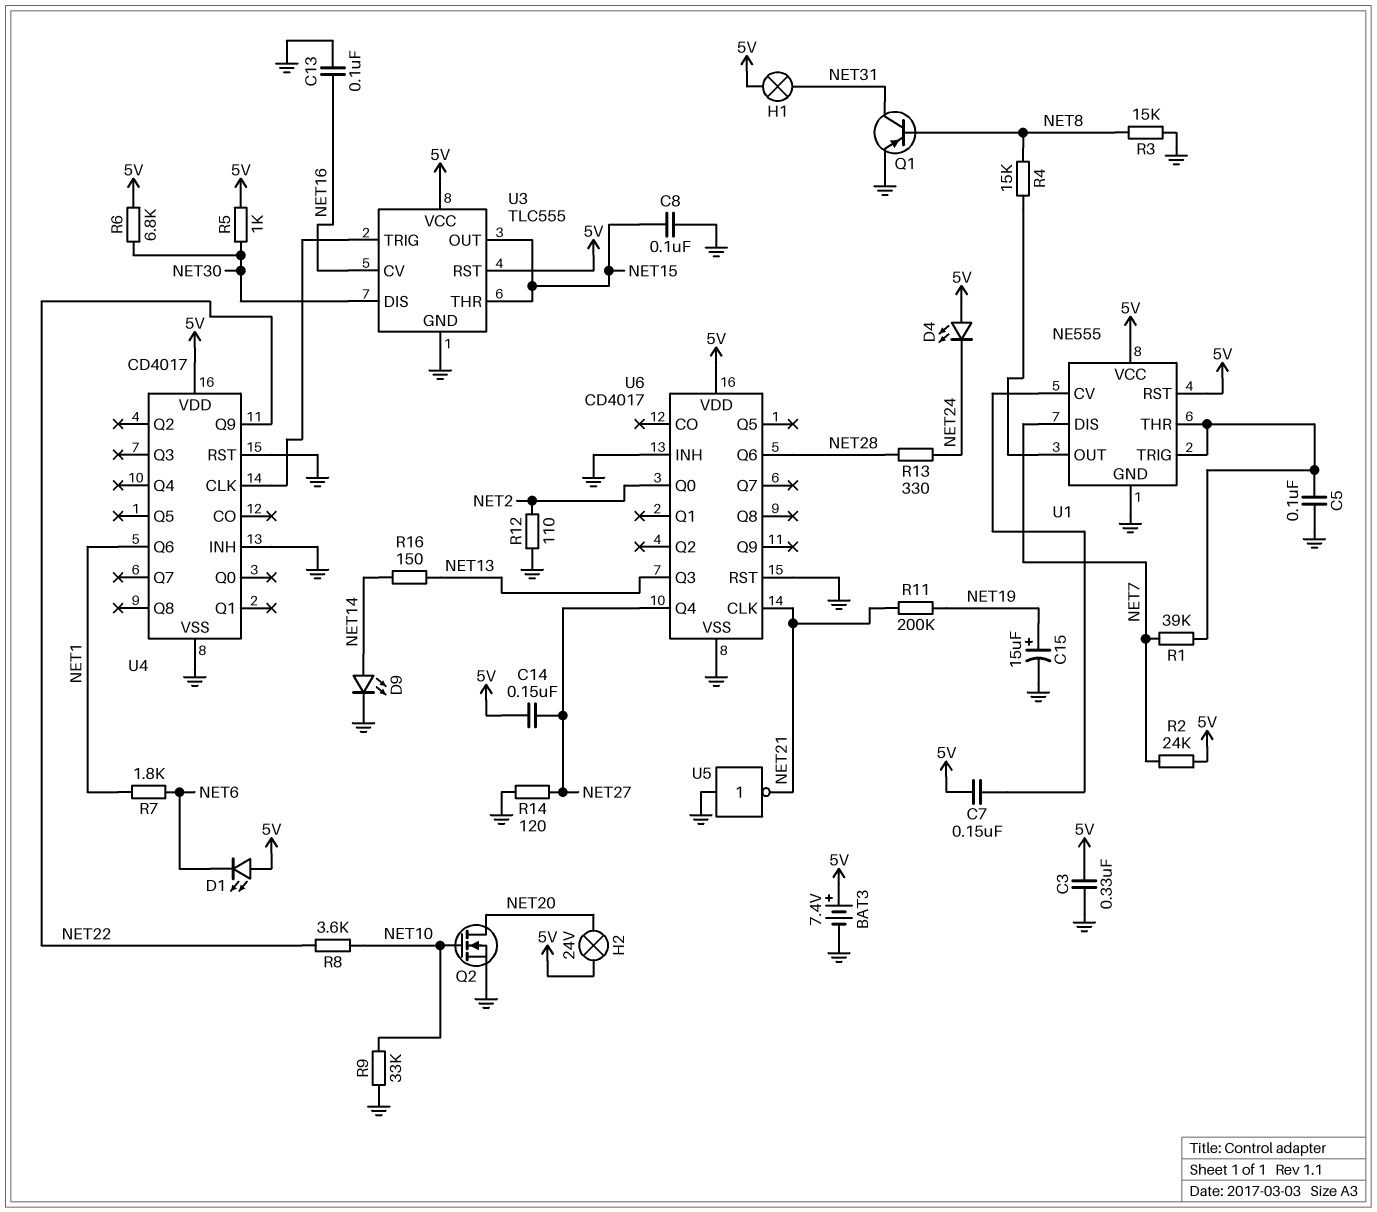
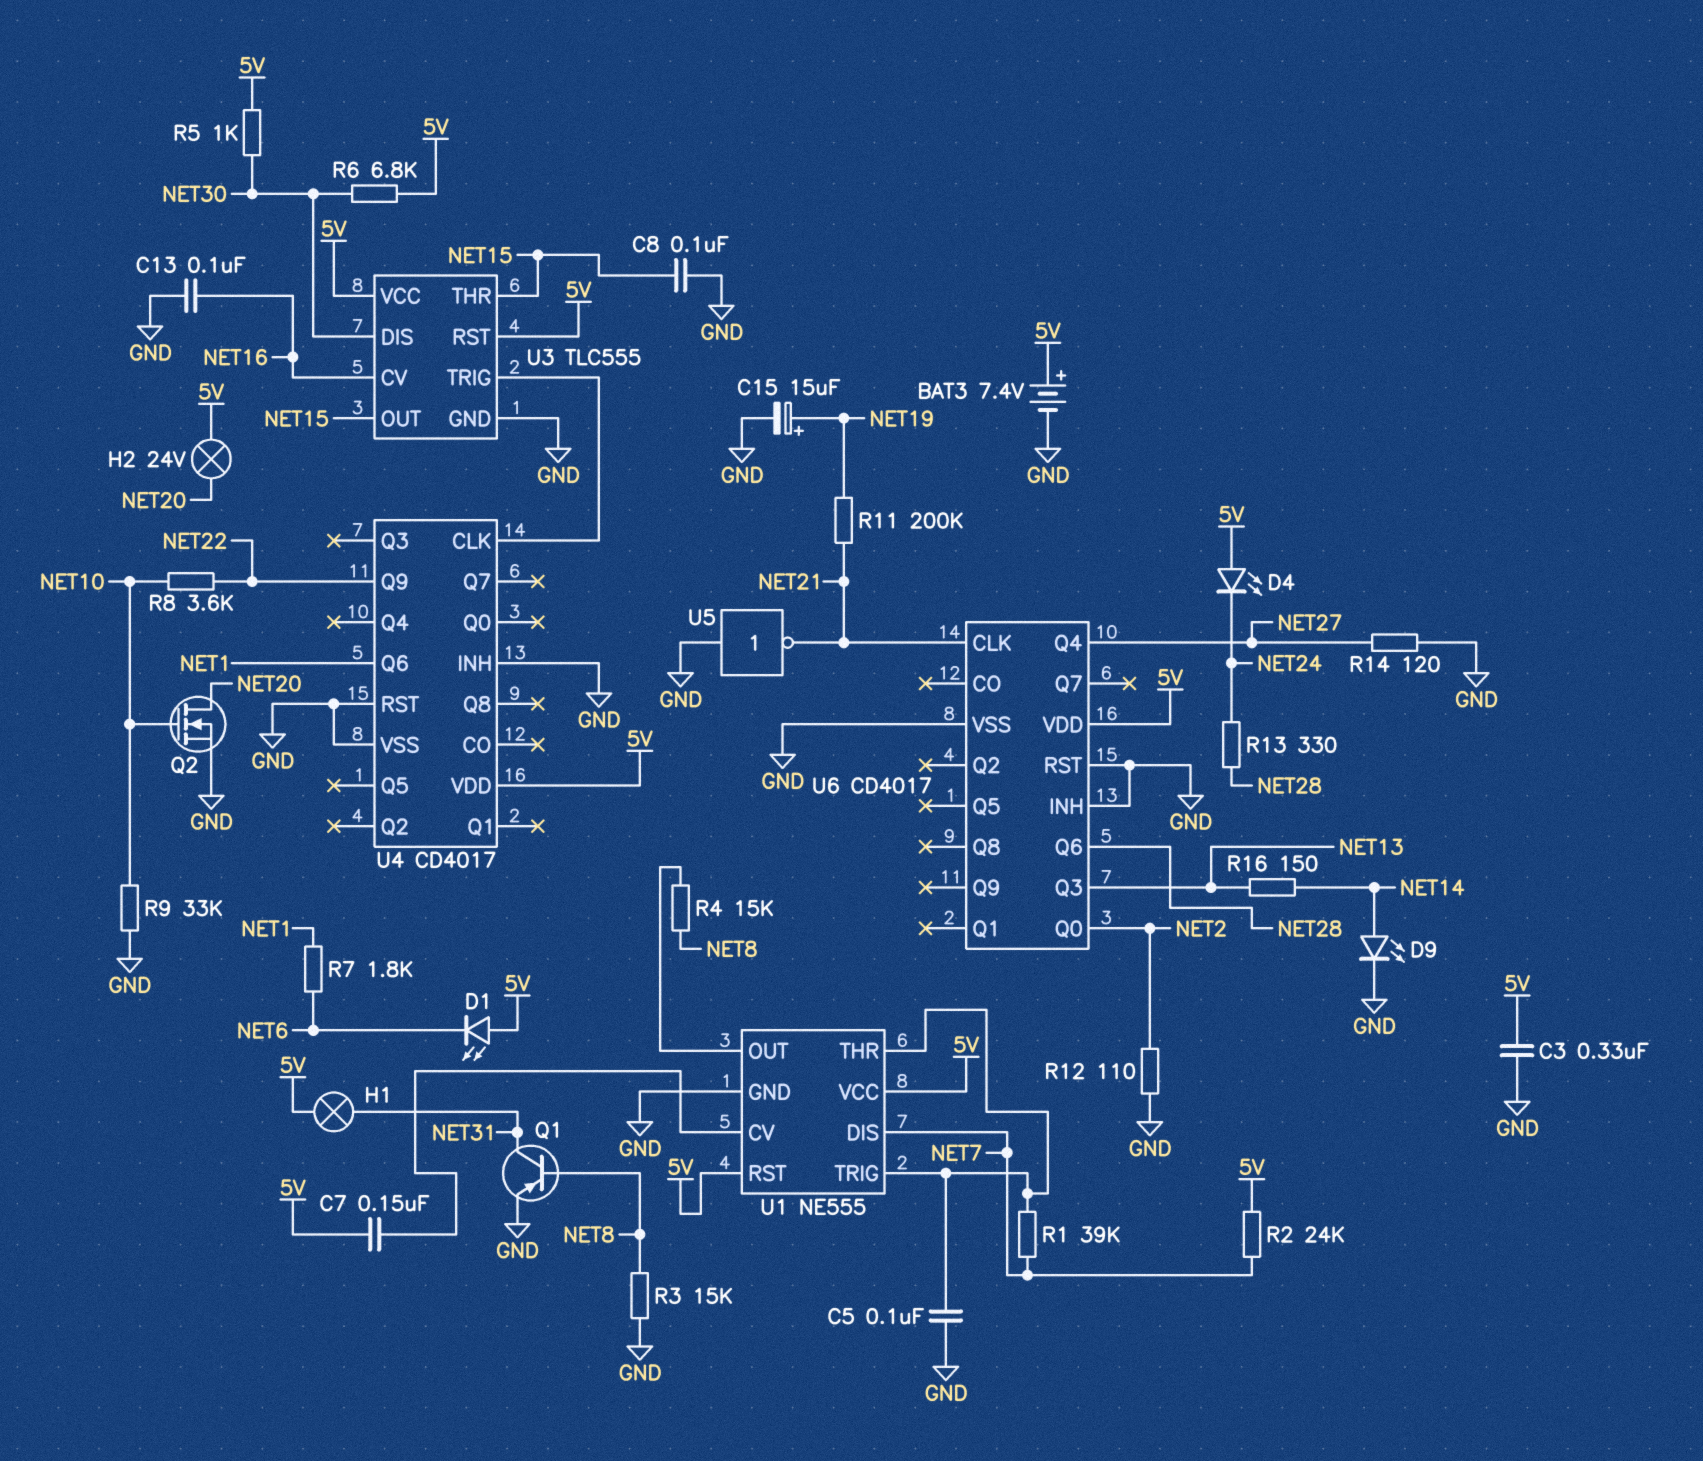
C14: 150nF (5V, NET27) -> none

